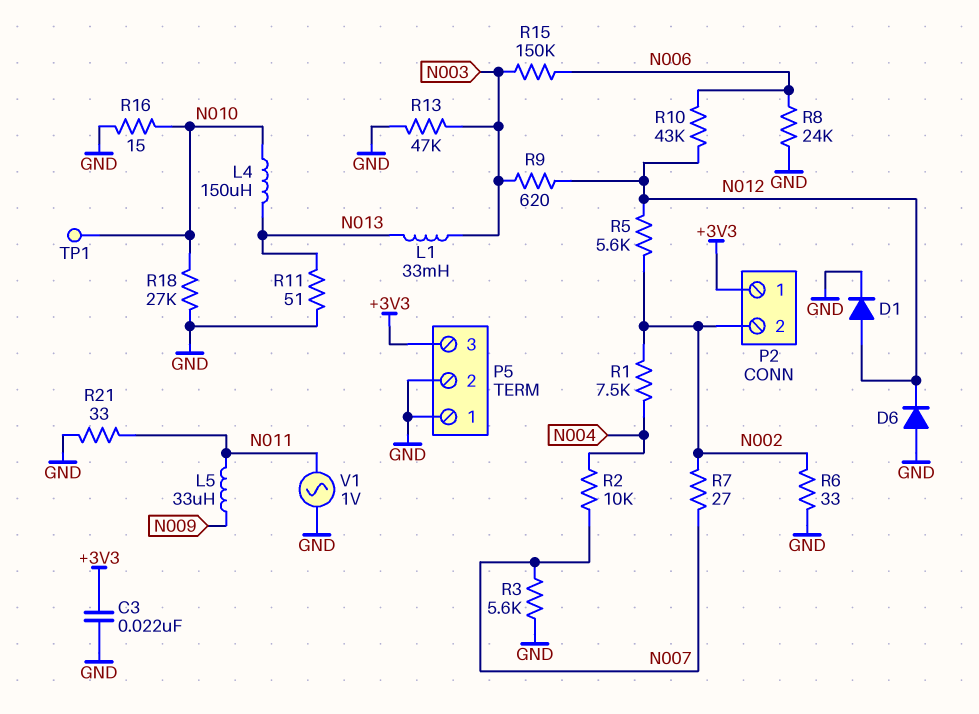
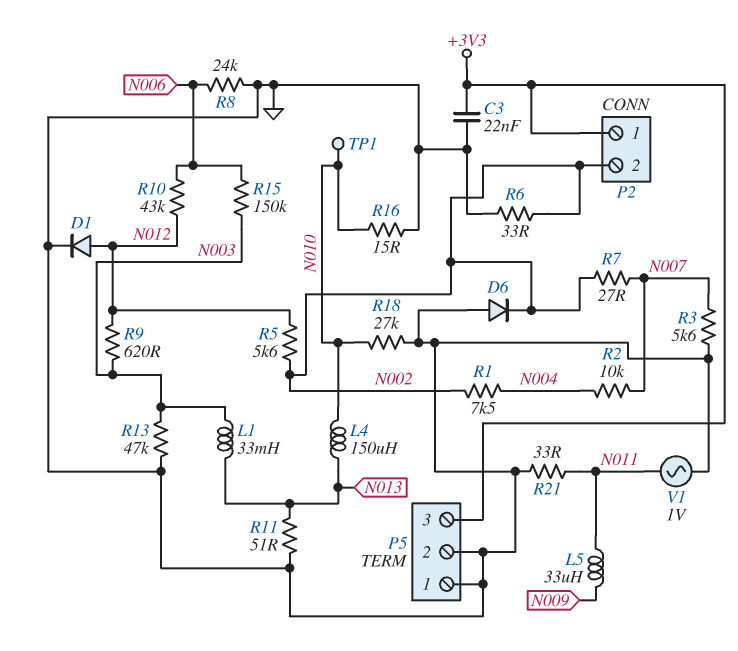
D6: diode (A GND, K N012) -> diode (A GND, K N002)

